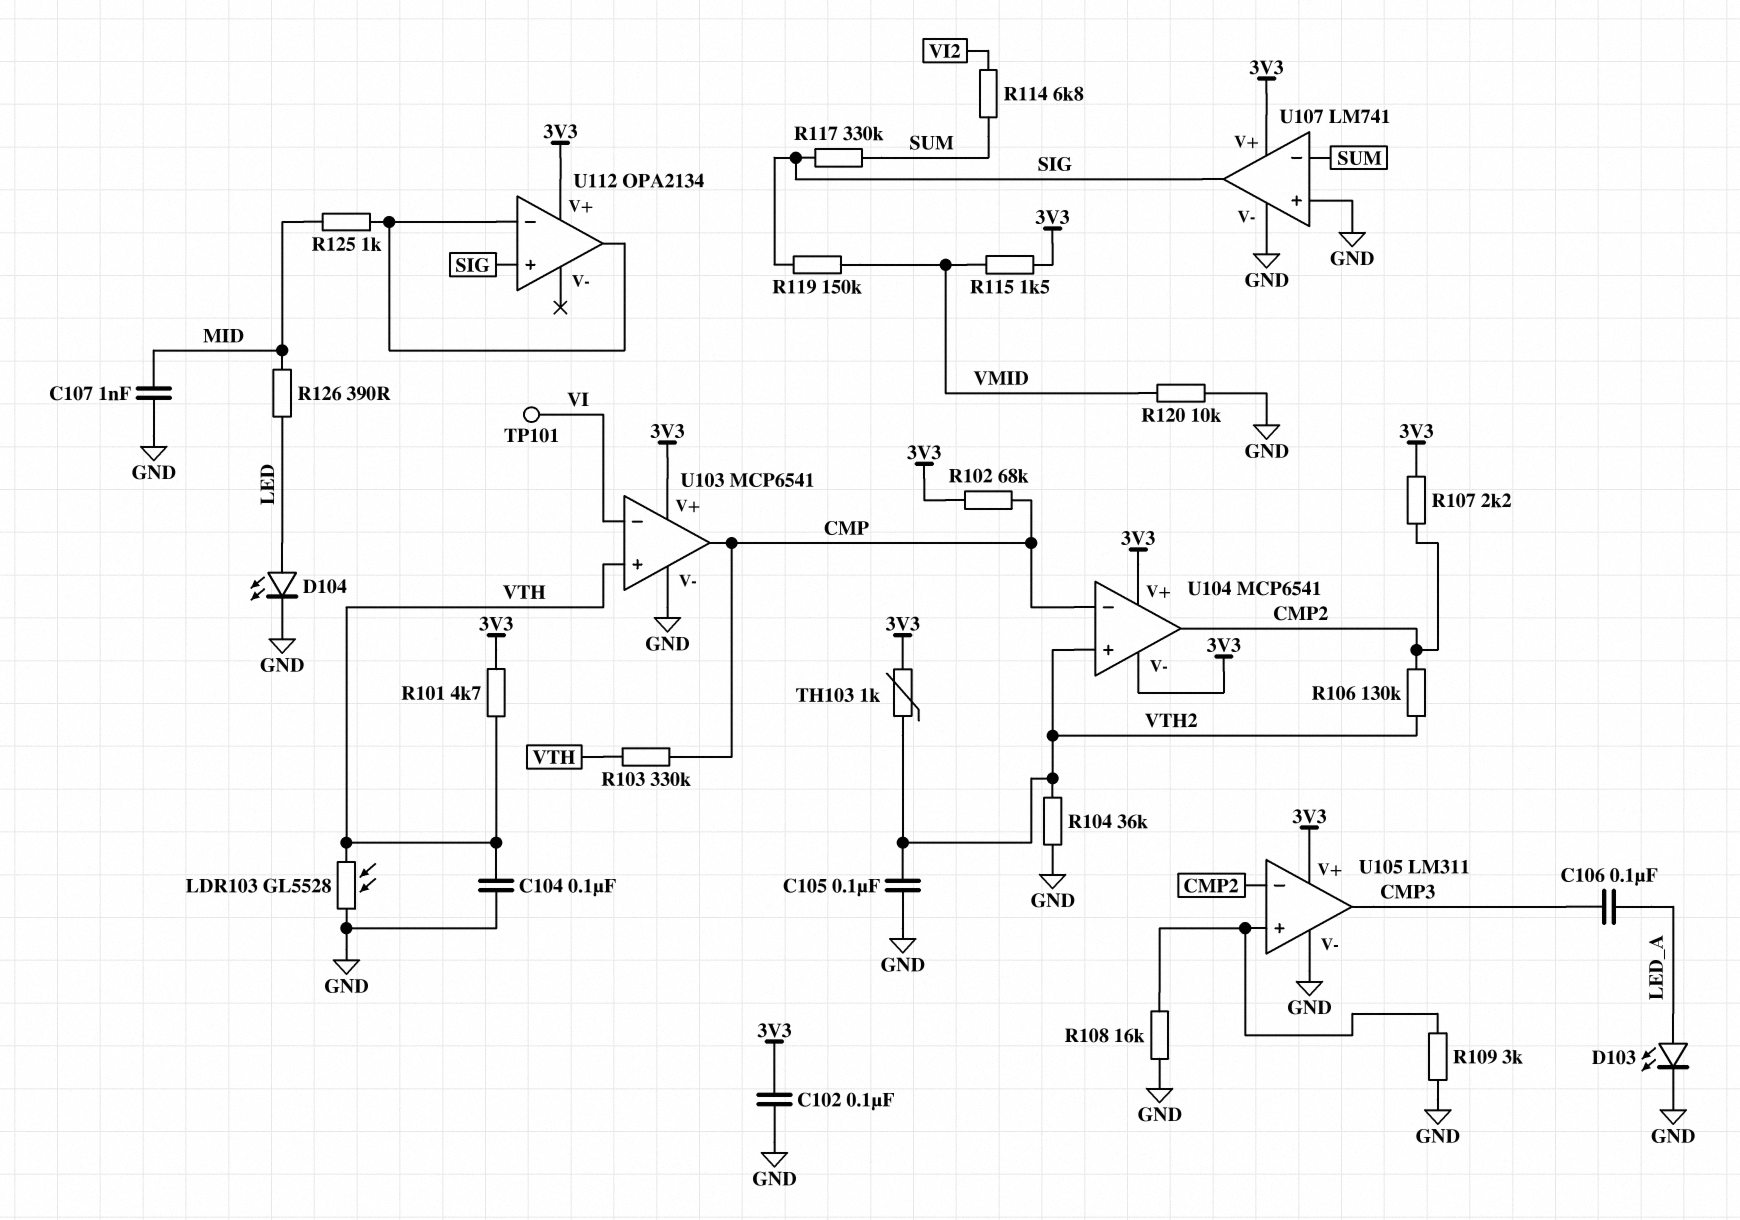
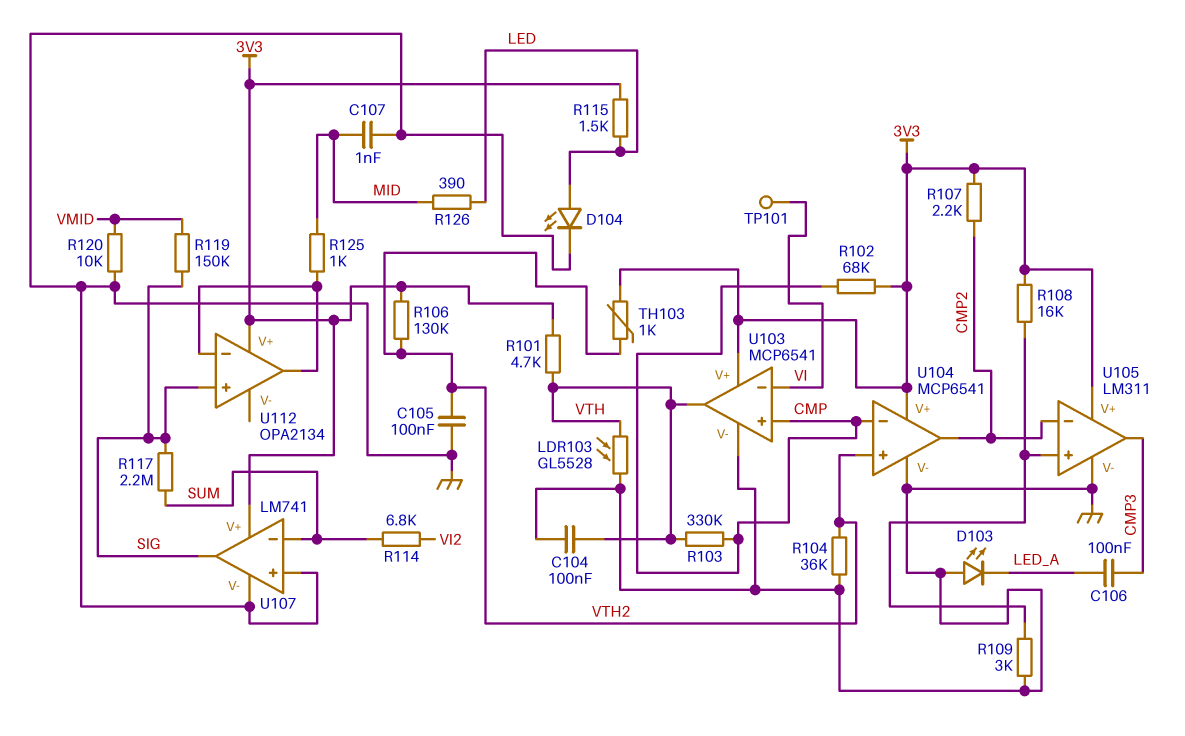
C102: 100nF (3V3, GND) -> none
D103: LED (A LED_A, K GND) -> LED (A GND, K LED_A)
R106: 130k (CMP2, VTH2) -> 130k (3V3, VTH2)
R108: 16k (GND, U105/in+) -> 16k (3V3, U105/in+)
R115: 1.5k (3V3, VMID) -> 1.5k (3V3, LED)
R117: 330k (SIG, SUM) -> 2.2M (SIG, SUM)
U103 pin in+: VTH -> CMP
U103 pin out: CMP -> VTH
U104 pin V-: 3V3 -> GND

